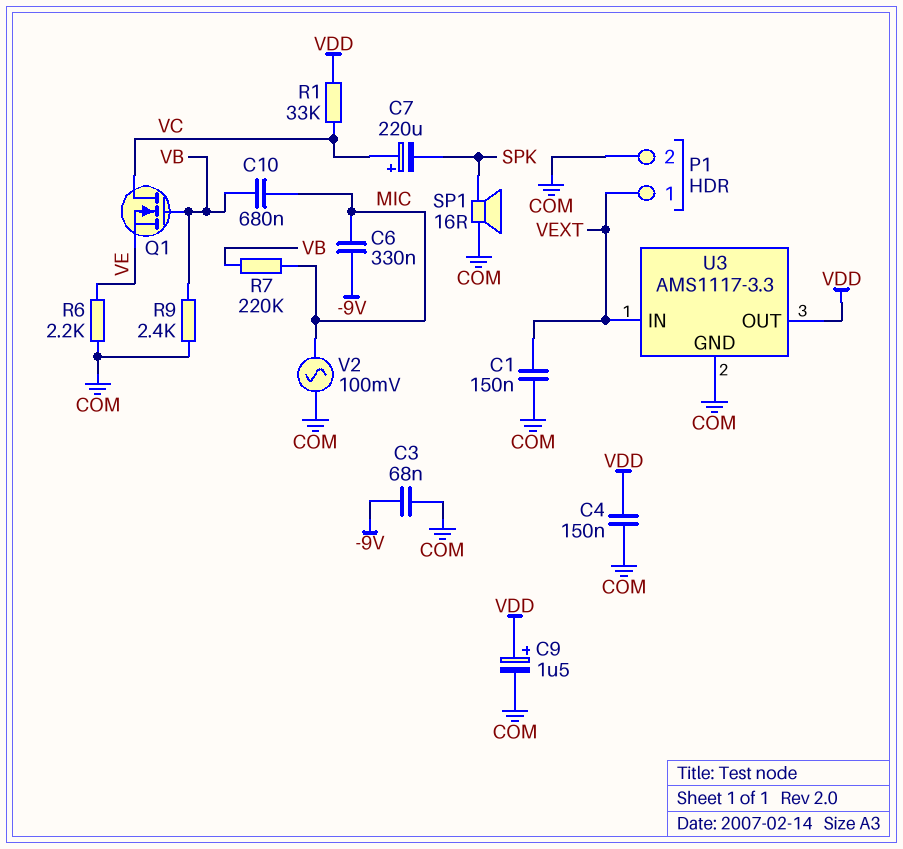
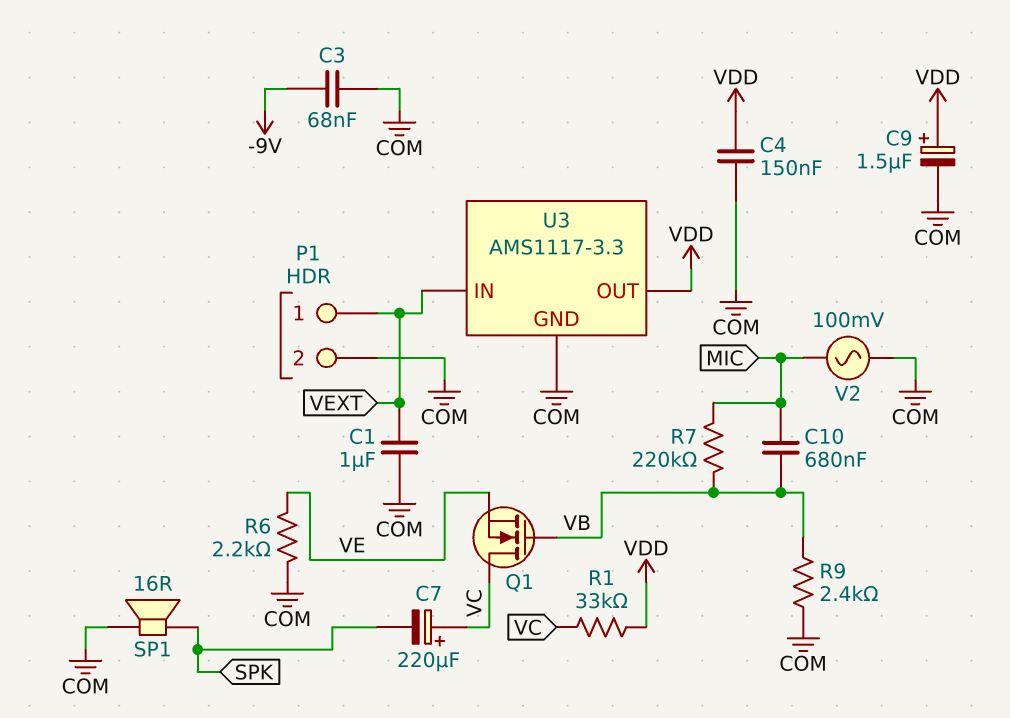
C1: 150nF (COM, VEXT) -> 1uF (COM, VEXT)
C6: 330nF (-9V, MIC) -> none

